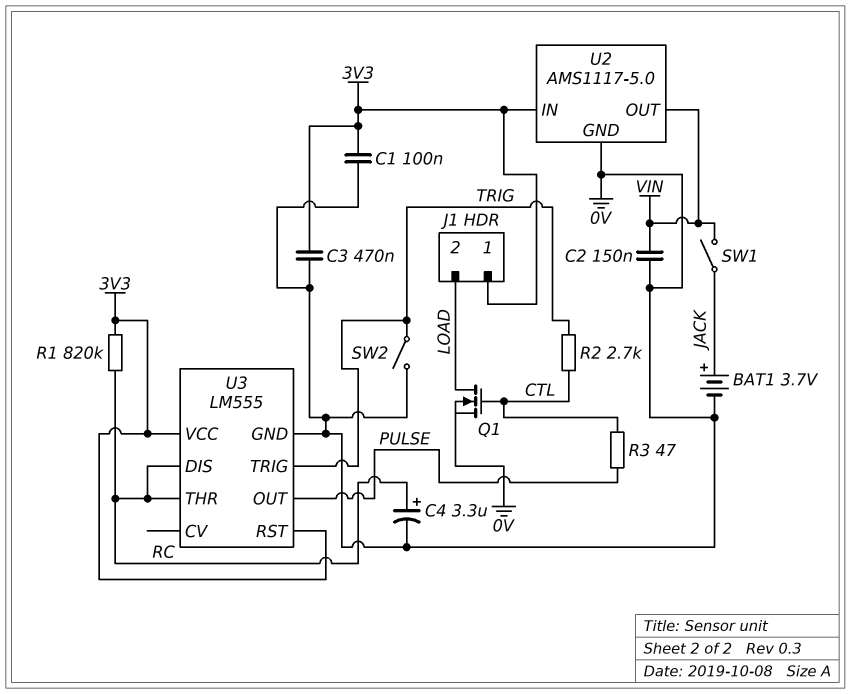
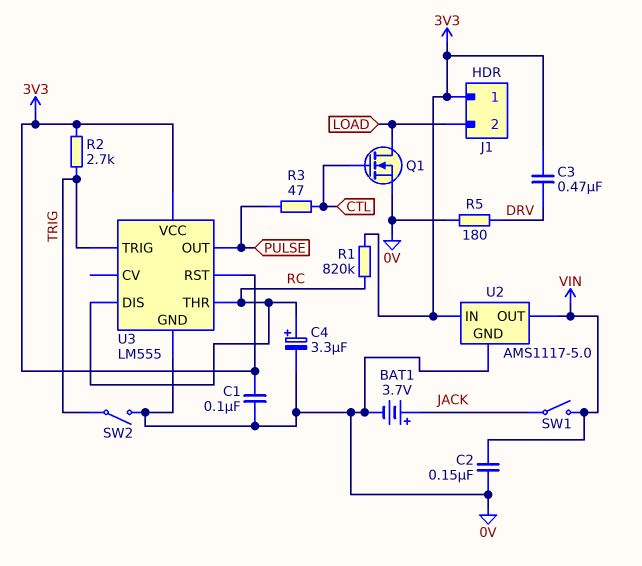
C3: 470nF (0V, 3V3) -> 470nF (3V3, DRV)
R2: 2.7k (CTL, TRIG) -> 2.7k (3V3, TRIG)
R5: none -> 180 (0V, DRV)

